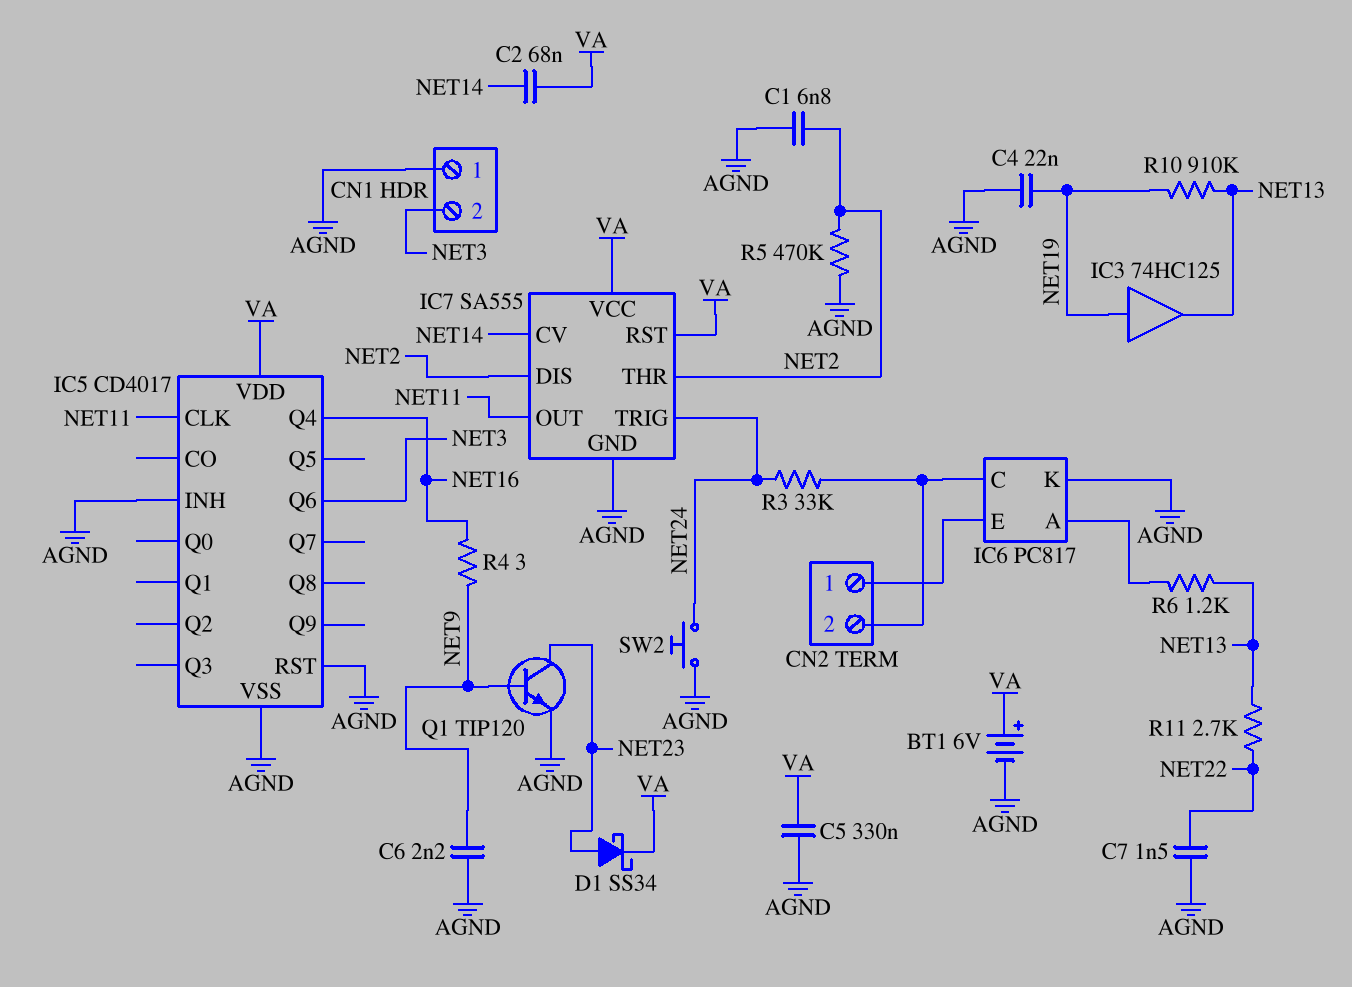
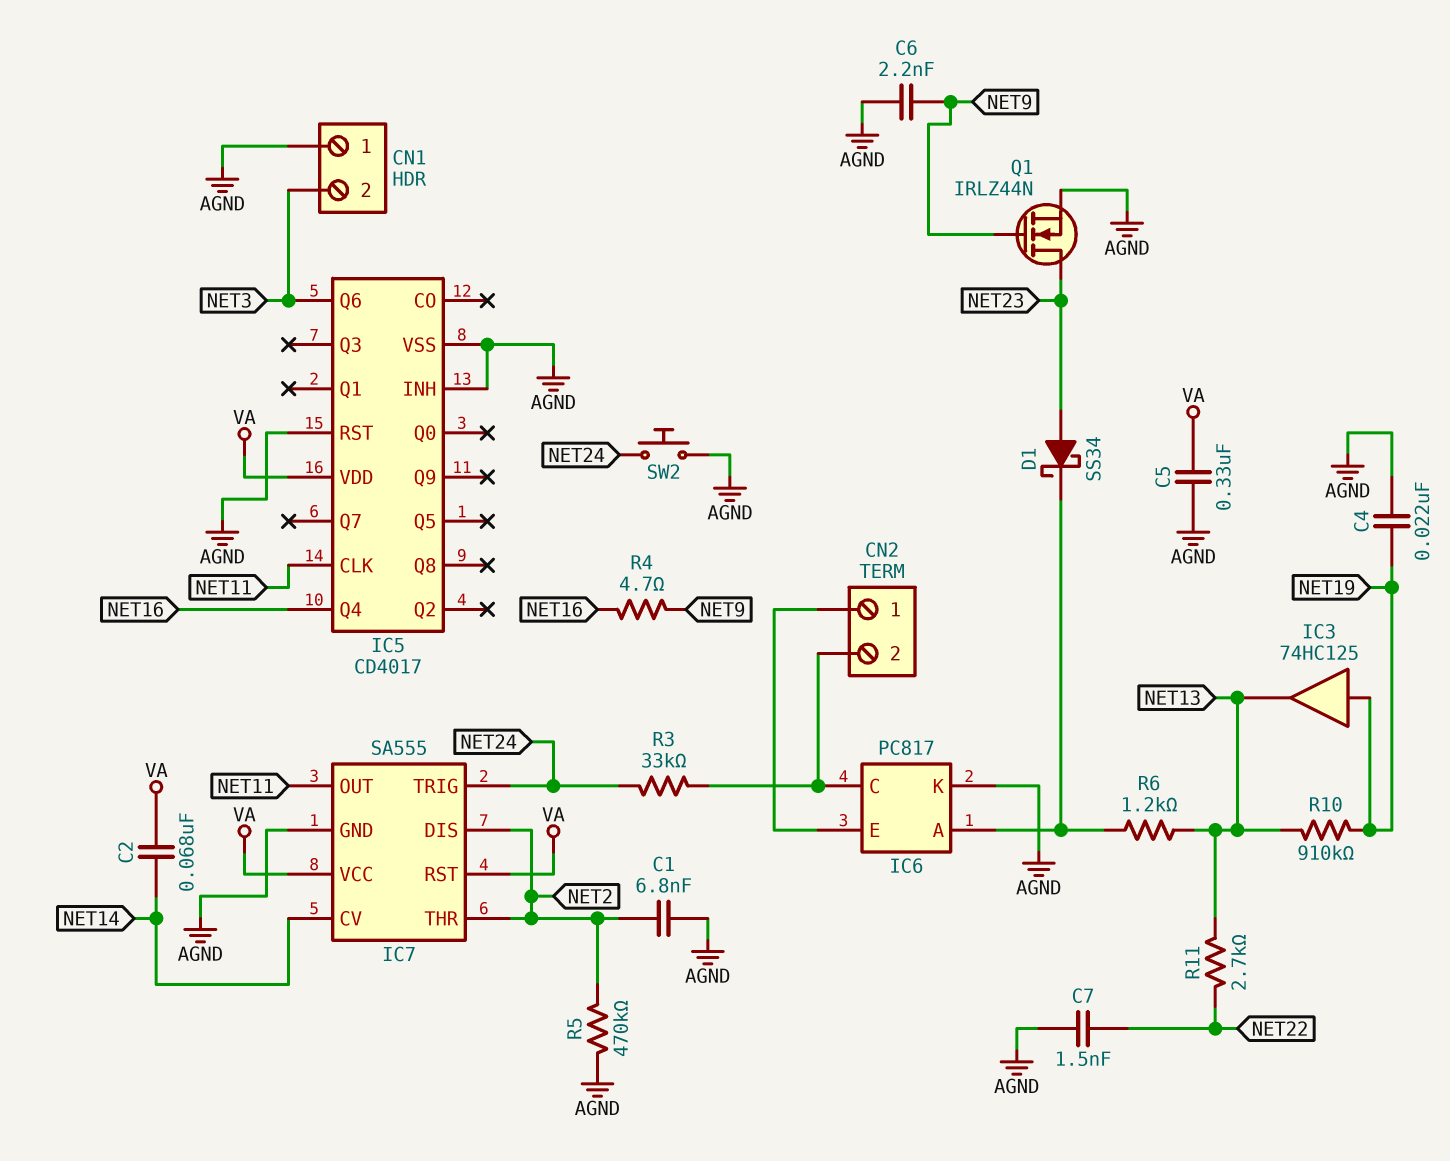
BT1: 6V (plus VA, minus AGND) -> none
D1: schottky SS34 (A NET23, K VA) -> schottky SS34 (A NET23, K IC6/A)
Q1: NPN TIP120 (B NET9, C NET23, E AGND) -> NMOS IRLZ44N (G NET9, D NET23, S AGND)
R4: 3 (NET9, NET16) -> 4.7 (NET9, NET16)

